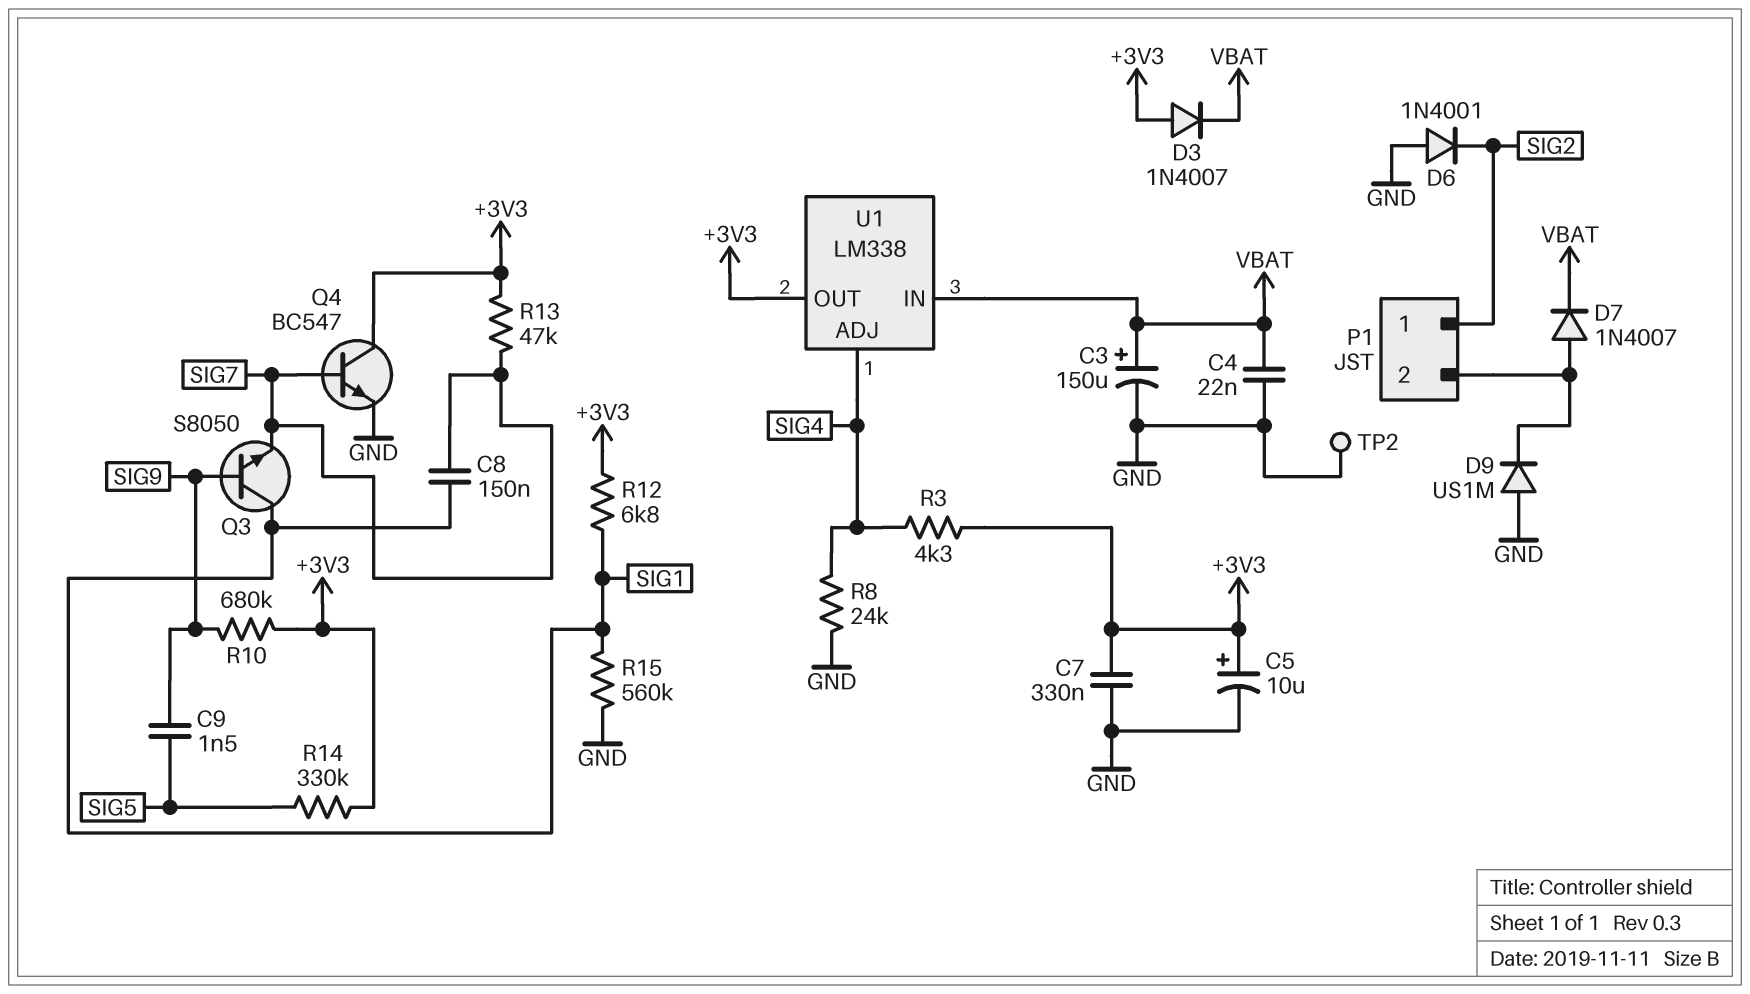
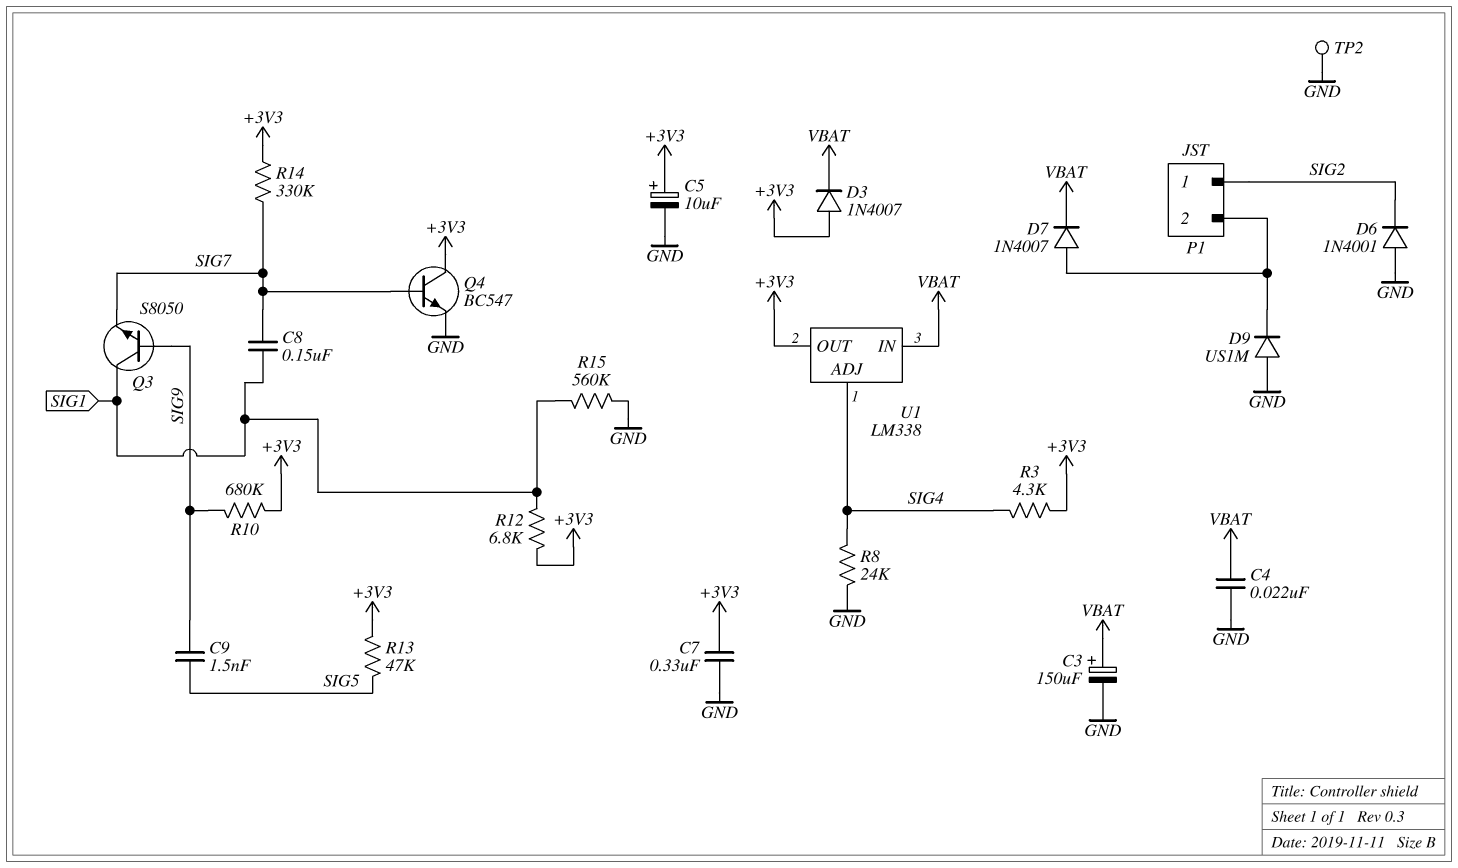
R13: 47k (+3V3, SIG7) -> 47k (+3V3, SIG5)
R14: 330k (+3V3, SIG5) -> 330k (+3V3, SIG7)

